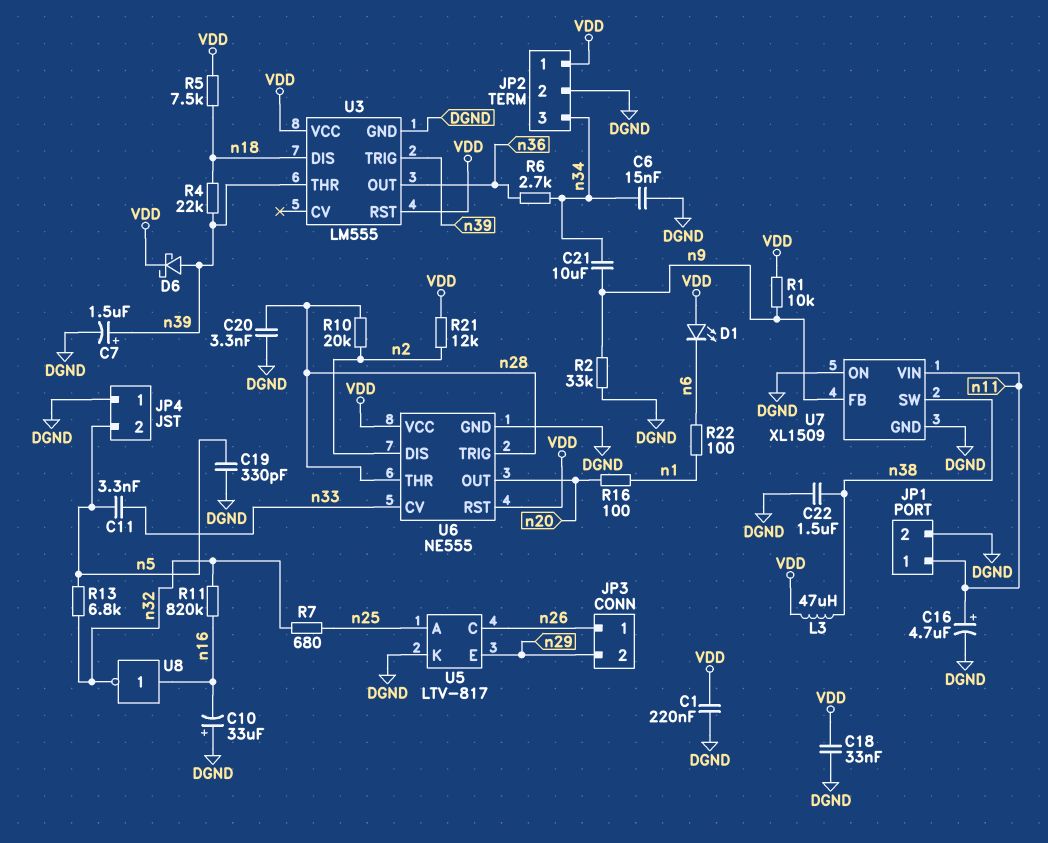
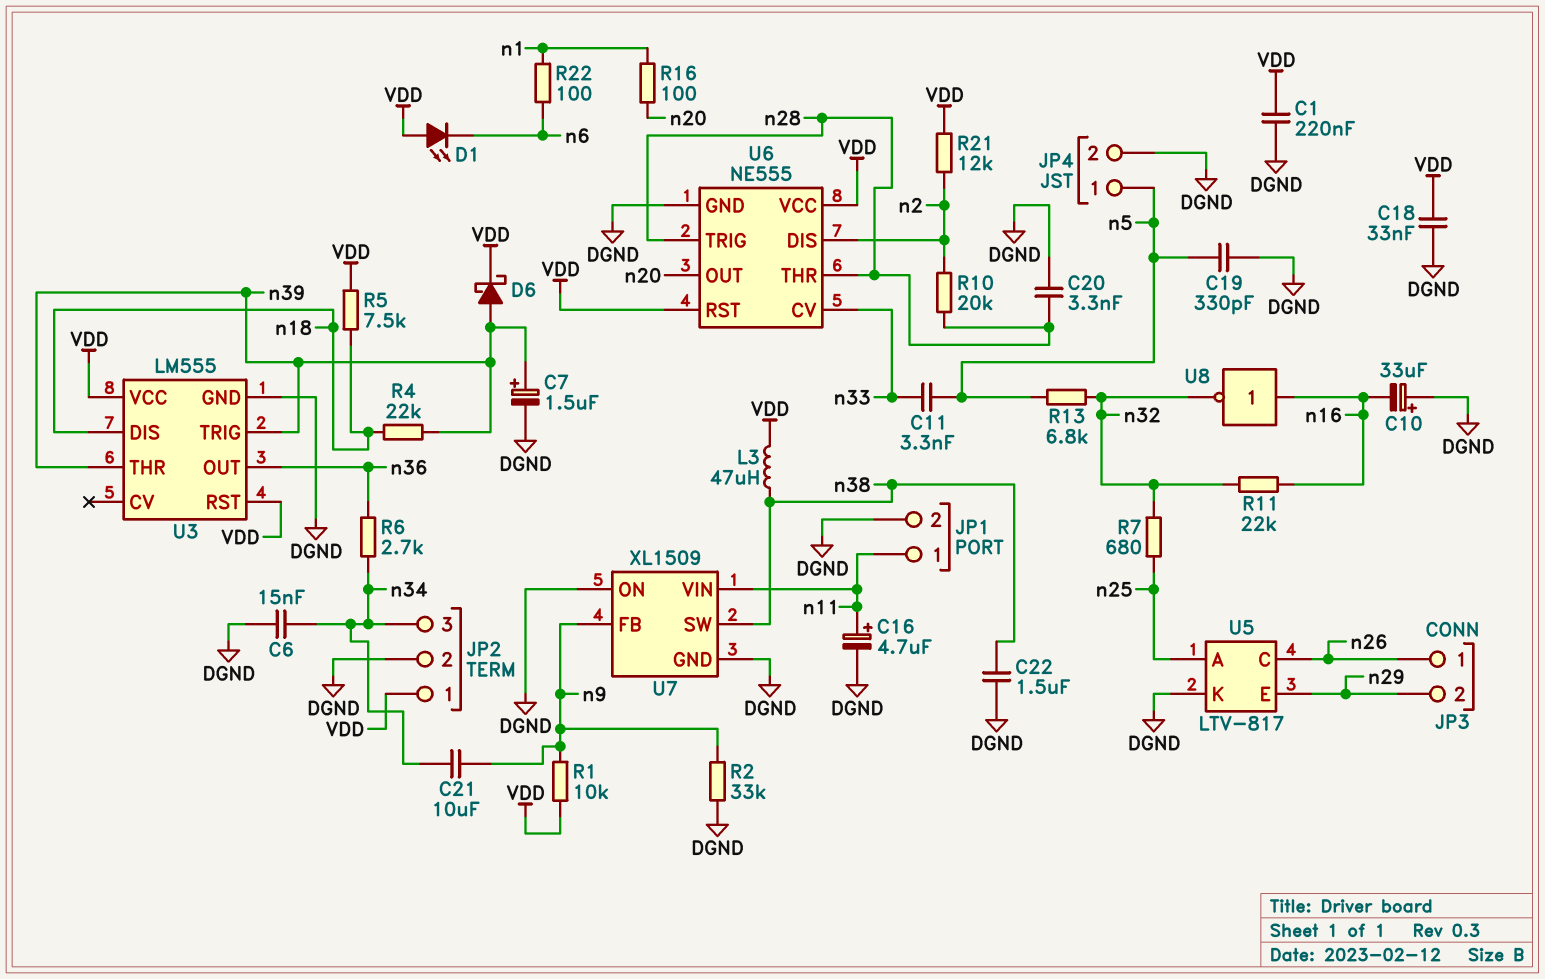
JP4 pin 1: DGND -> n5
JP4 pin 2: n5 -> DGND
R11: 820k (n16, n32) -> 22k (n16, n32)

